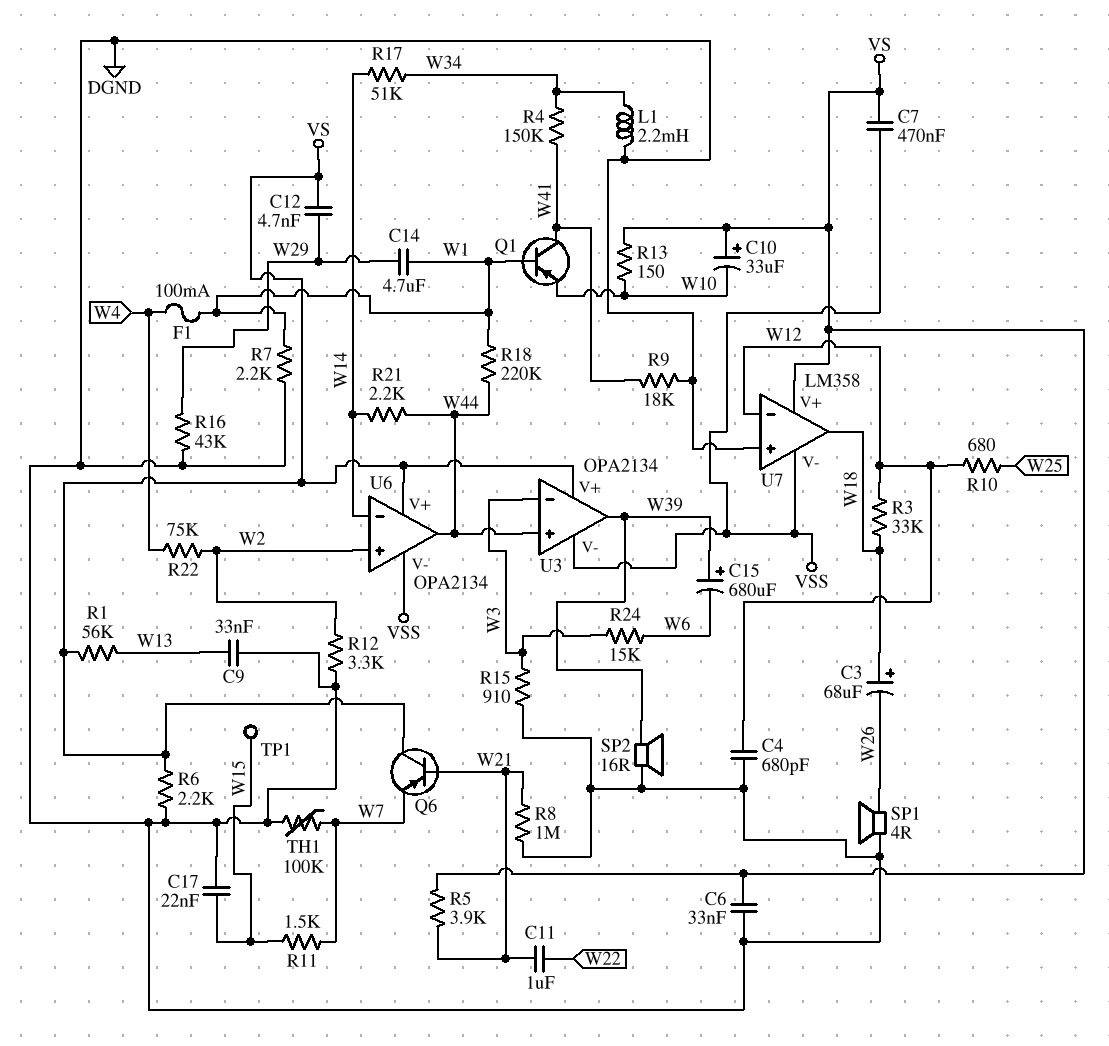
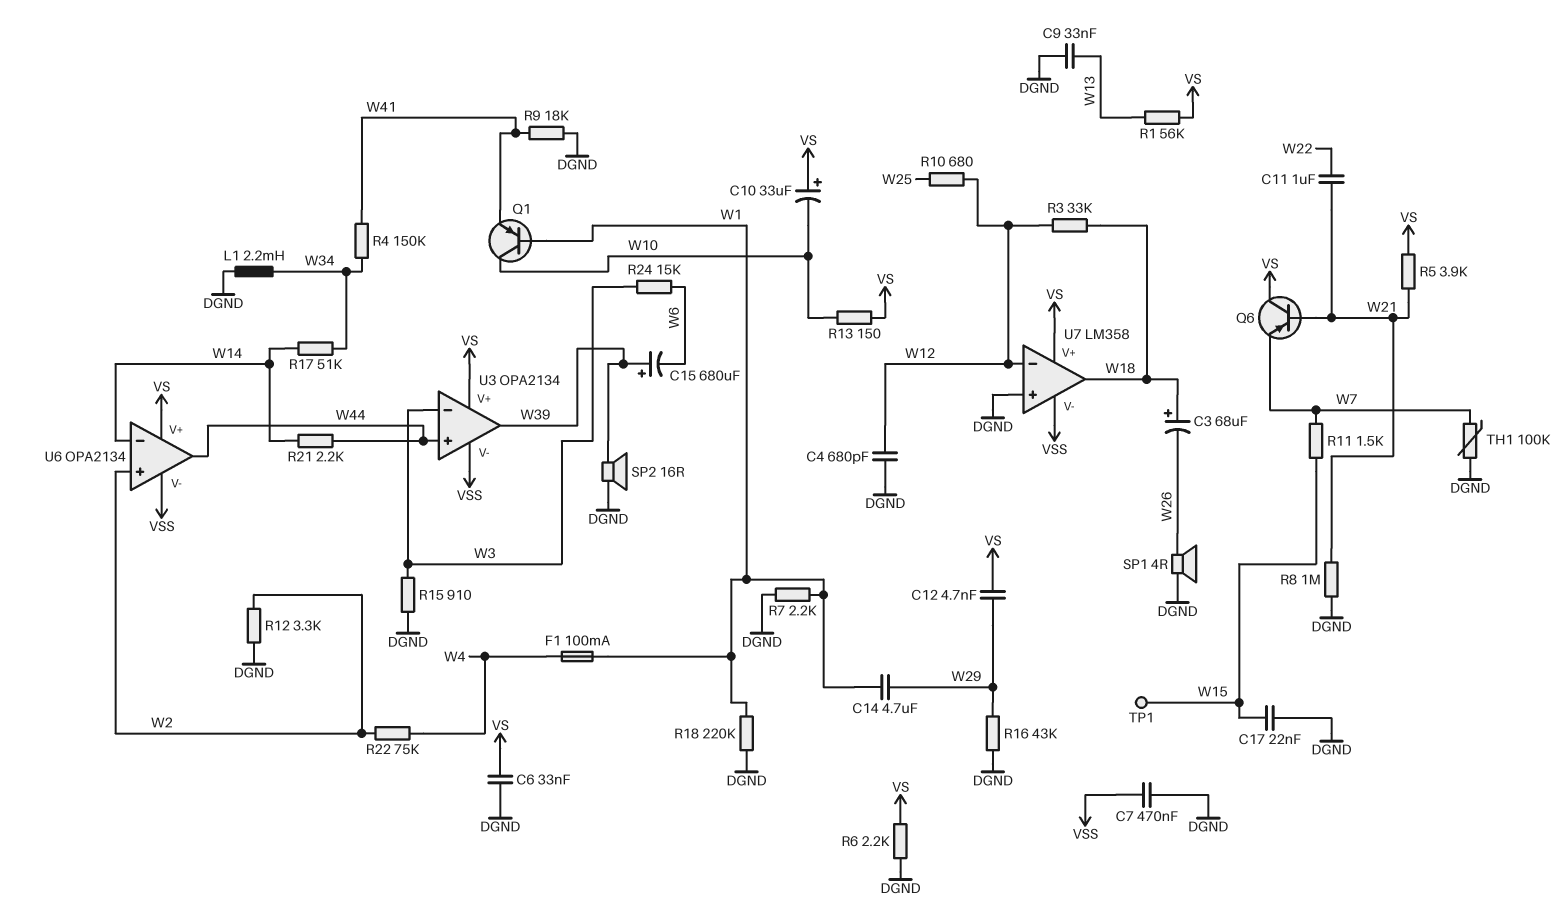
C7: 470nF (VS, VSS) -> 470nF (DGND, VSS)
Q1: PNP (B W1, C W41, E W10) -> PNP (B W1, C W10, E W41)
R18: 220k (W1, W44) -> 220k (DGND, W1)

